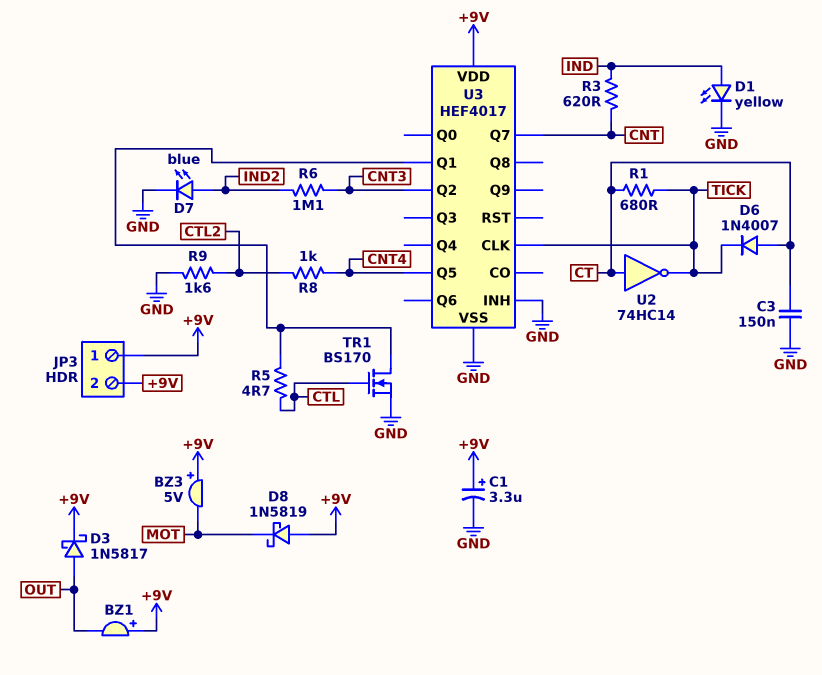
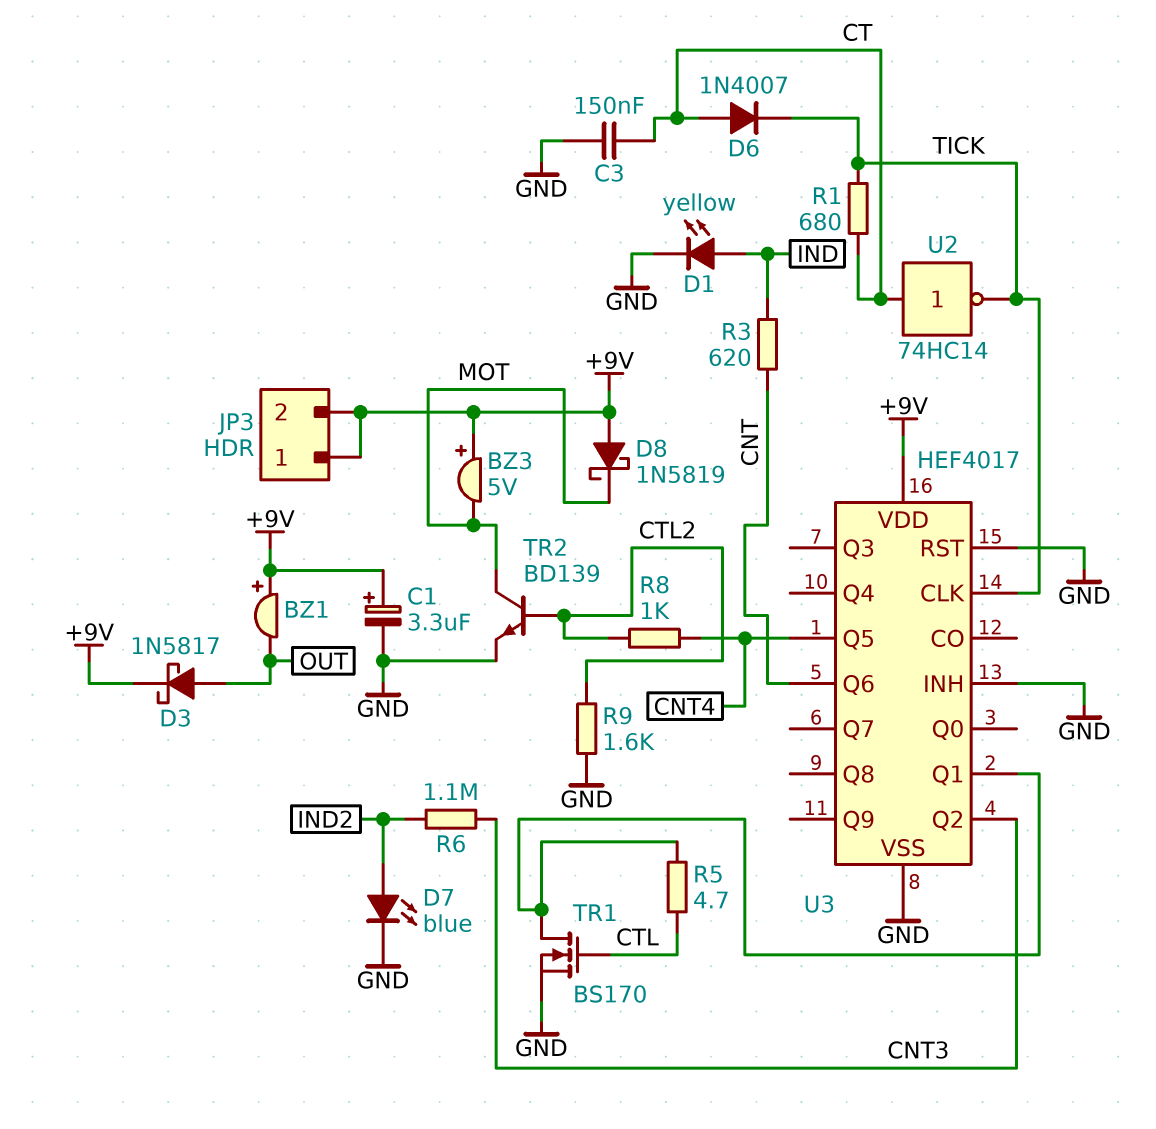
TR2: none -> NPN BD139 (B CTL2, C MOT, E GND)
U3 pin Q6: none -> CNT
U3 pin Q7: CNT -> none
U3 pin RST: none -> GND

